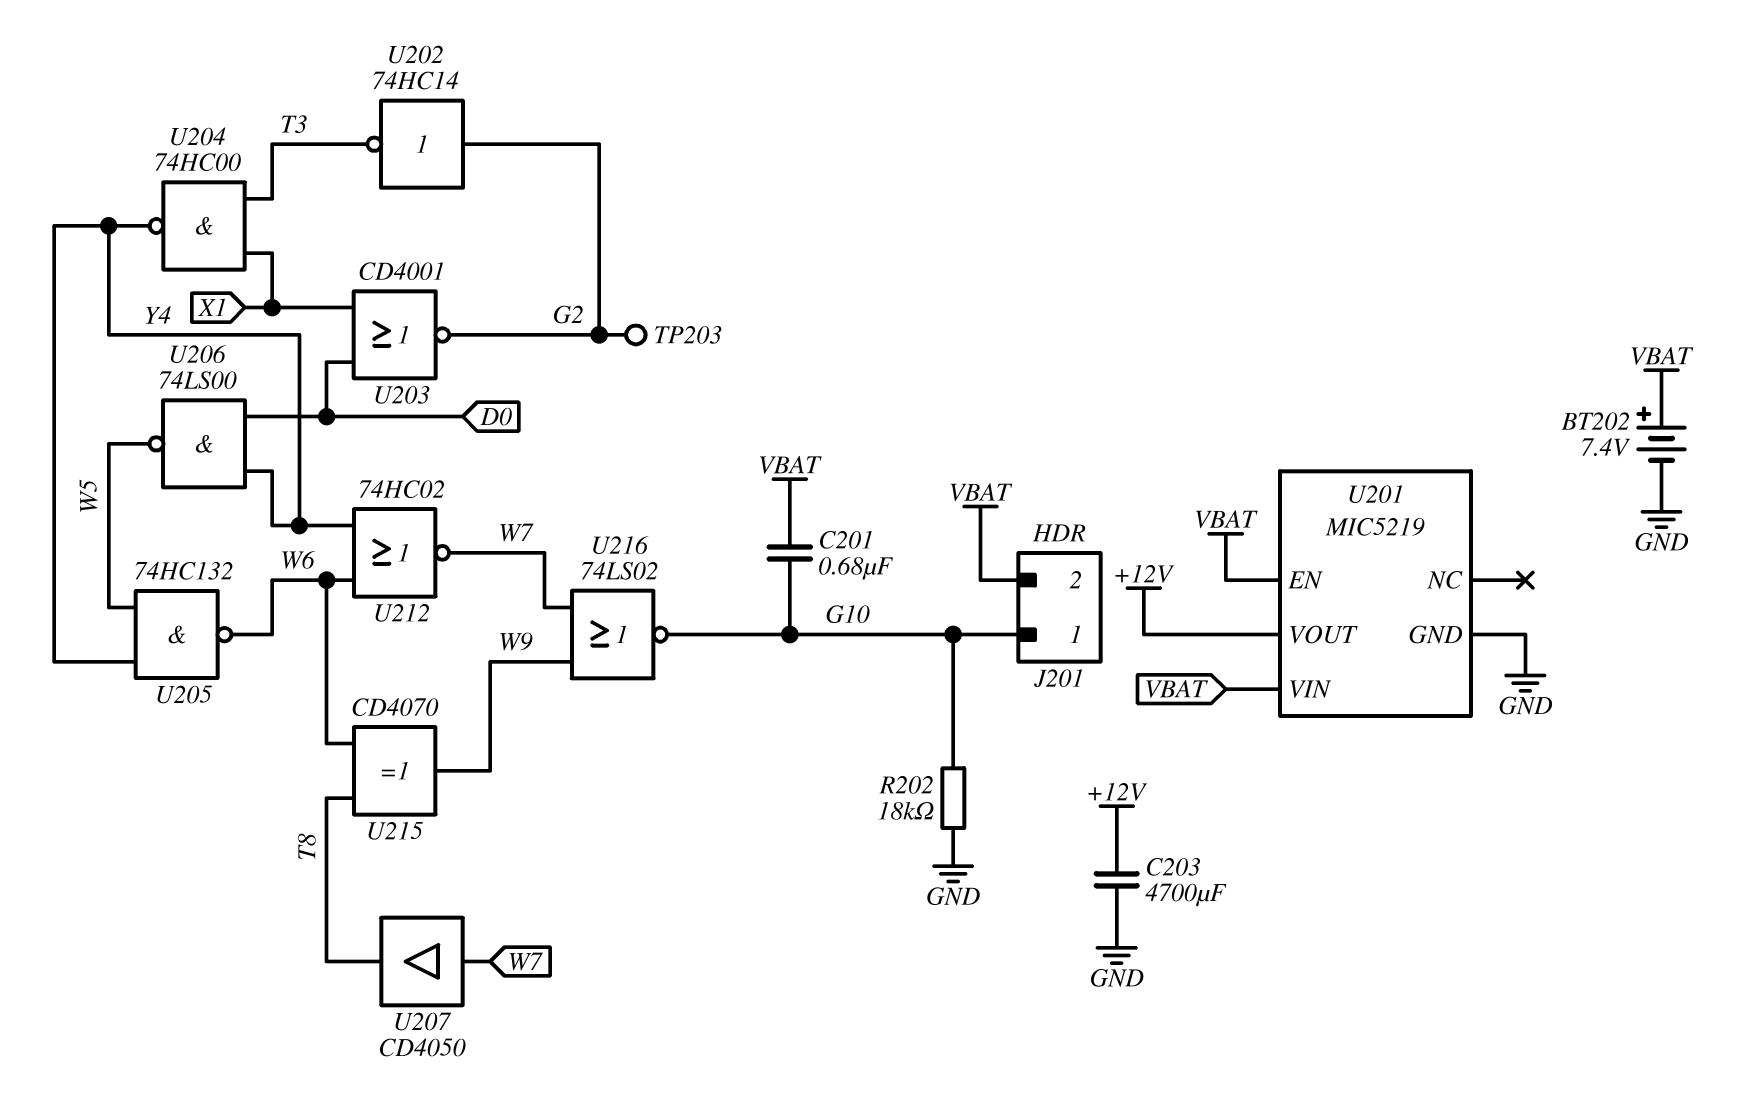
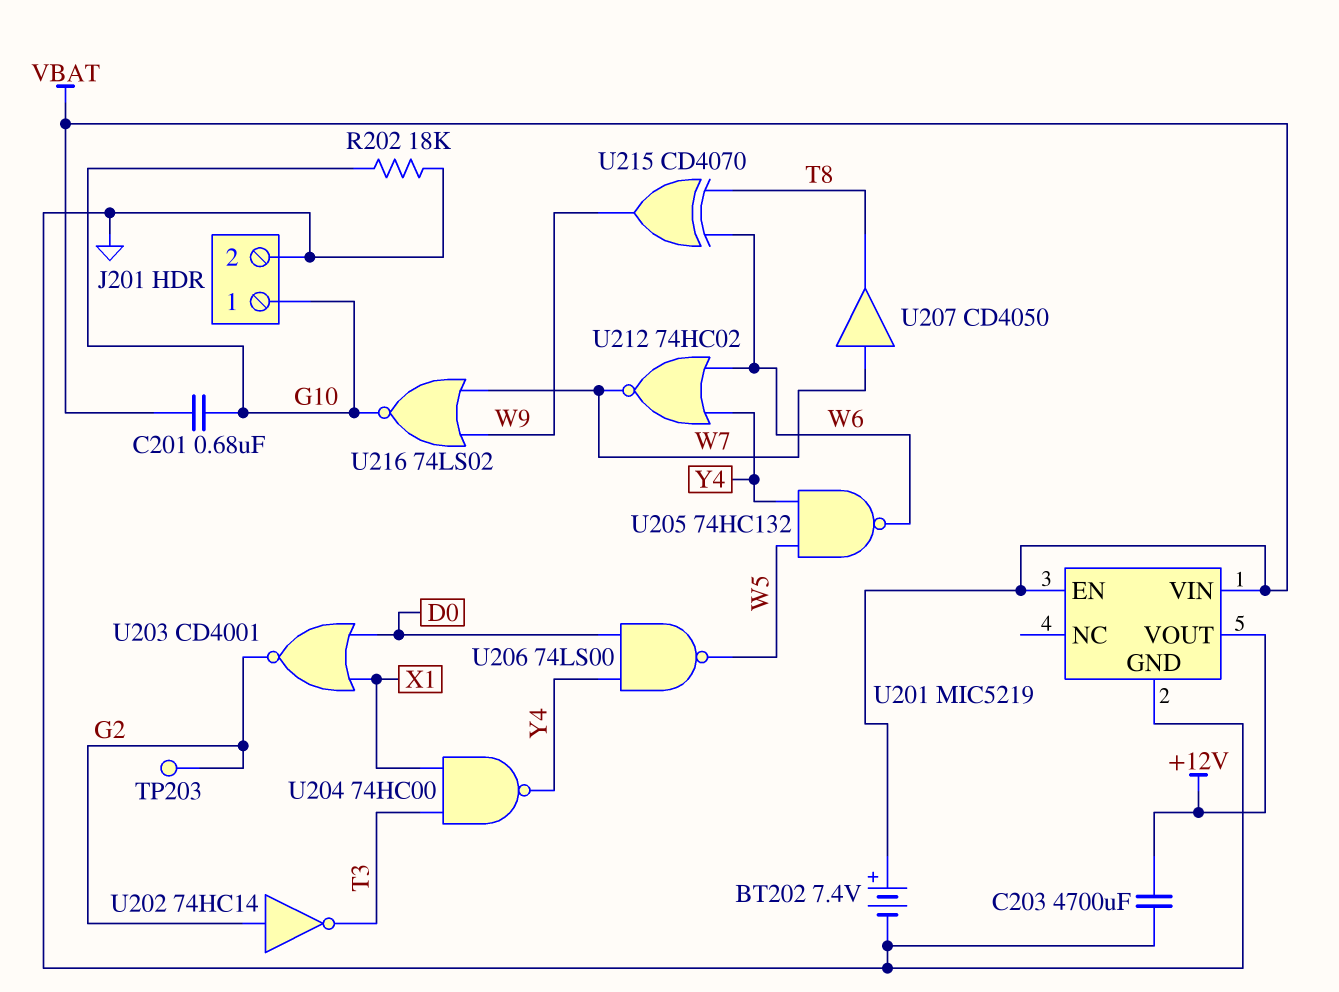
J201 pin 2: VBAT -> GND

